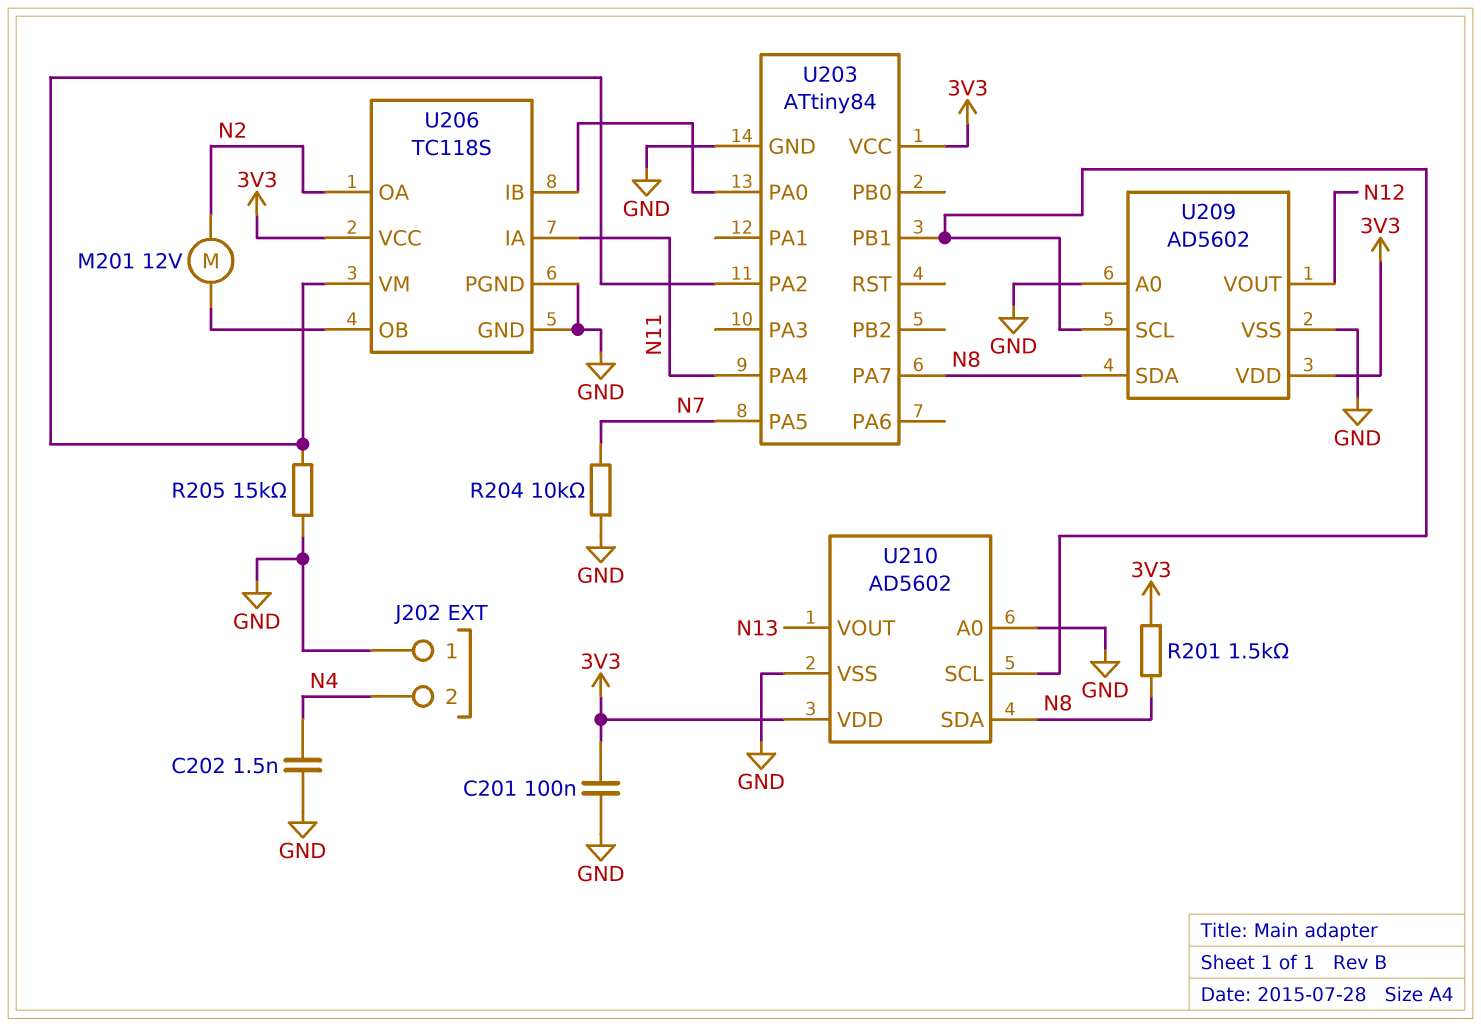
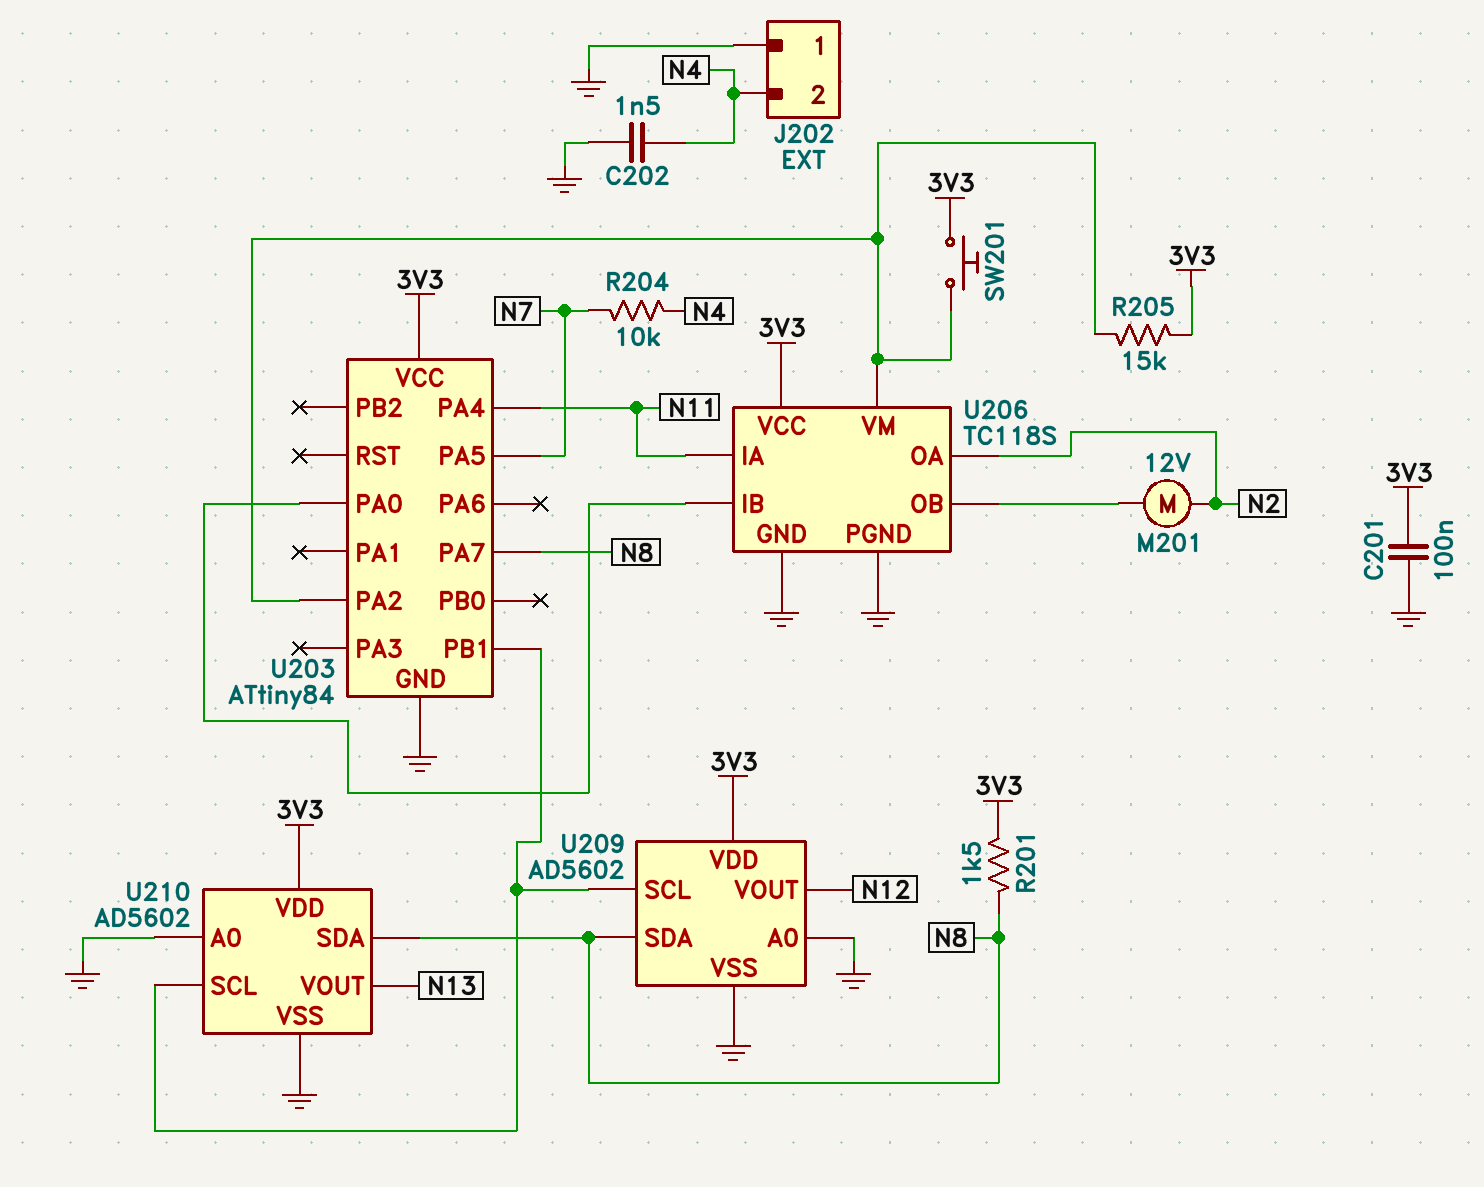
R204: 10k (GND, N7) -> 10k (N4, N7)
R205: 15k (GND, U203/PA2) -> 15k (3V3, U203/PA2)
SW201: none -> button (3V3, U203/PA2)

